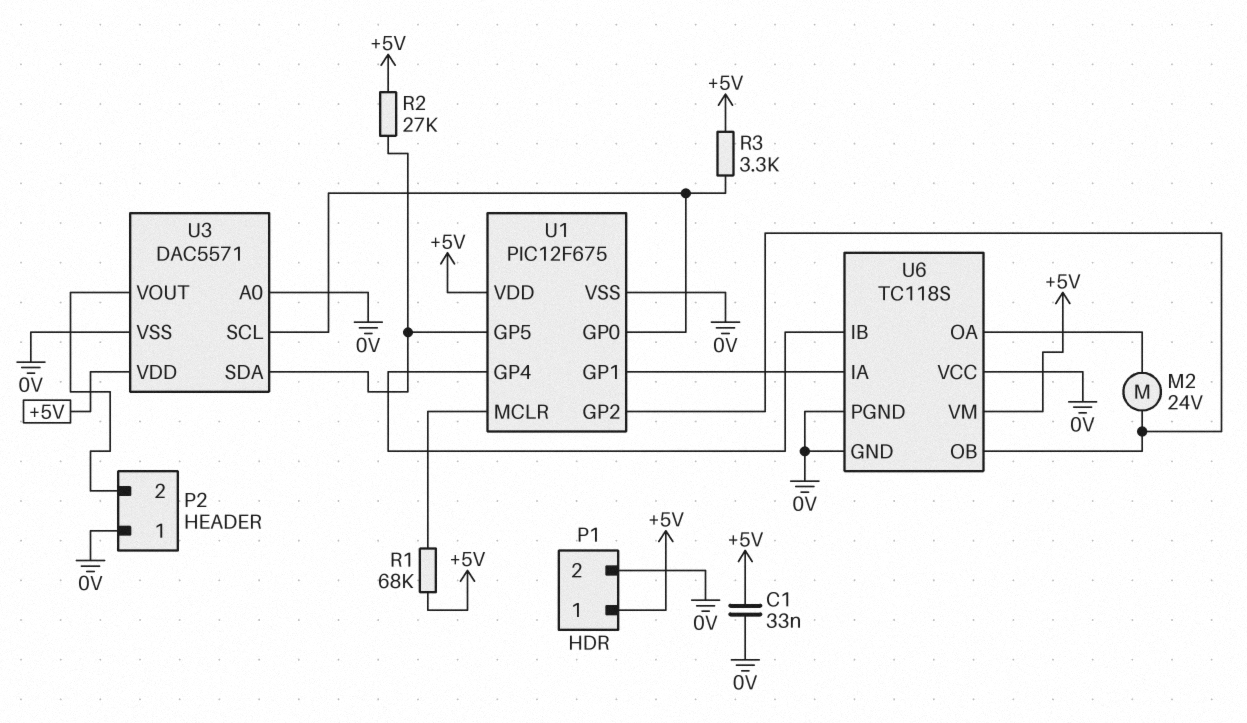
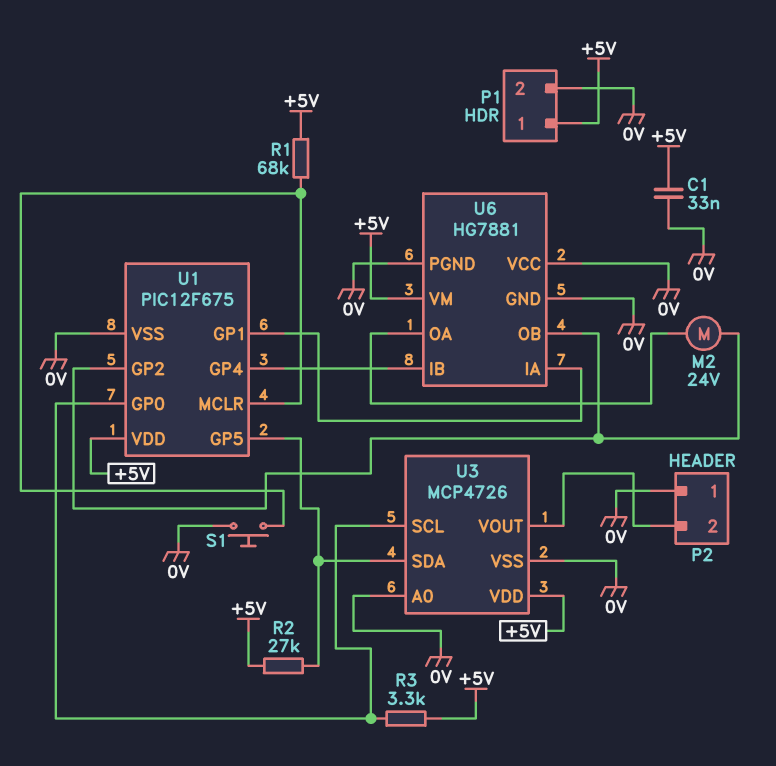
S1: none -> button (0V, U1/MCLR)
U3: DAC5571 -> MCP4726
U6: TC118S -> HG7881

